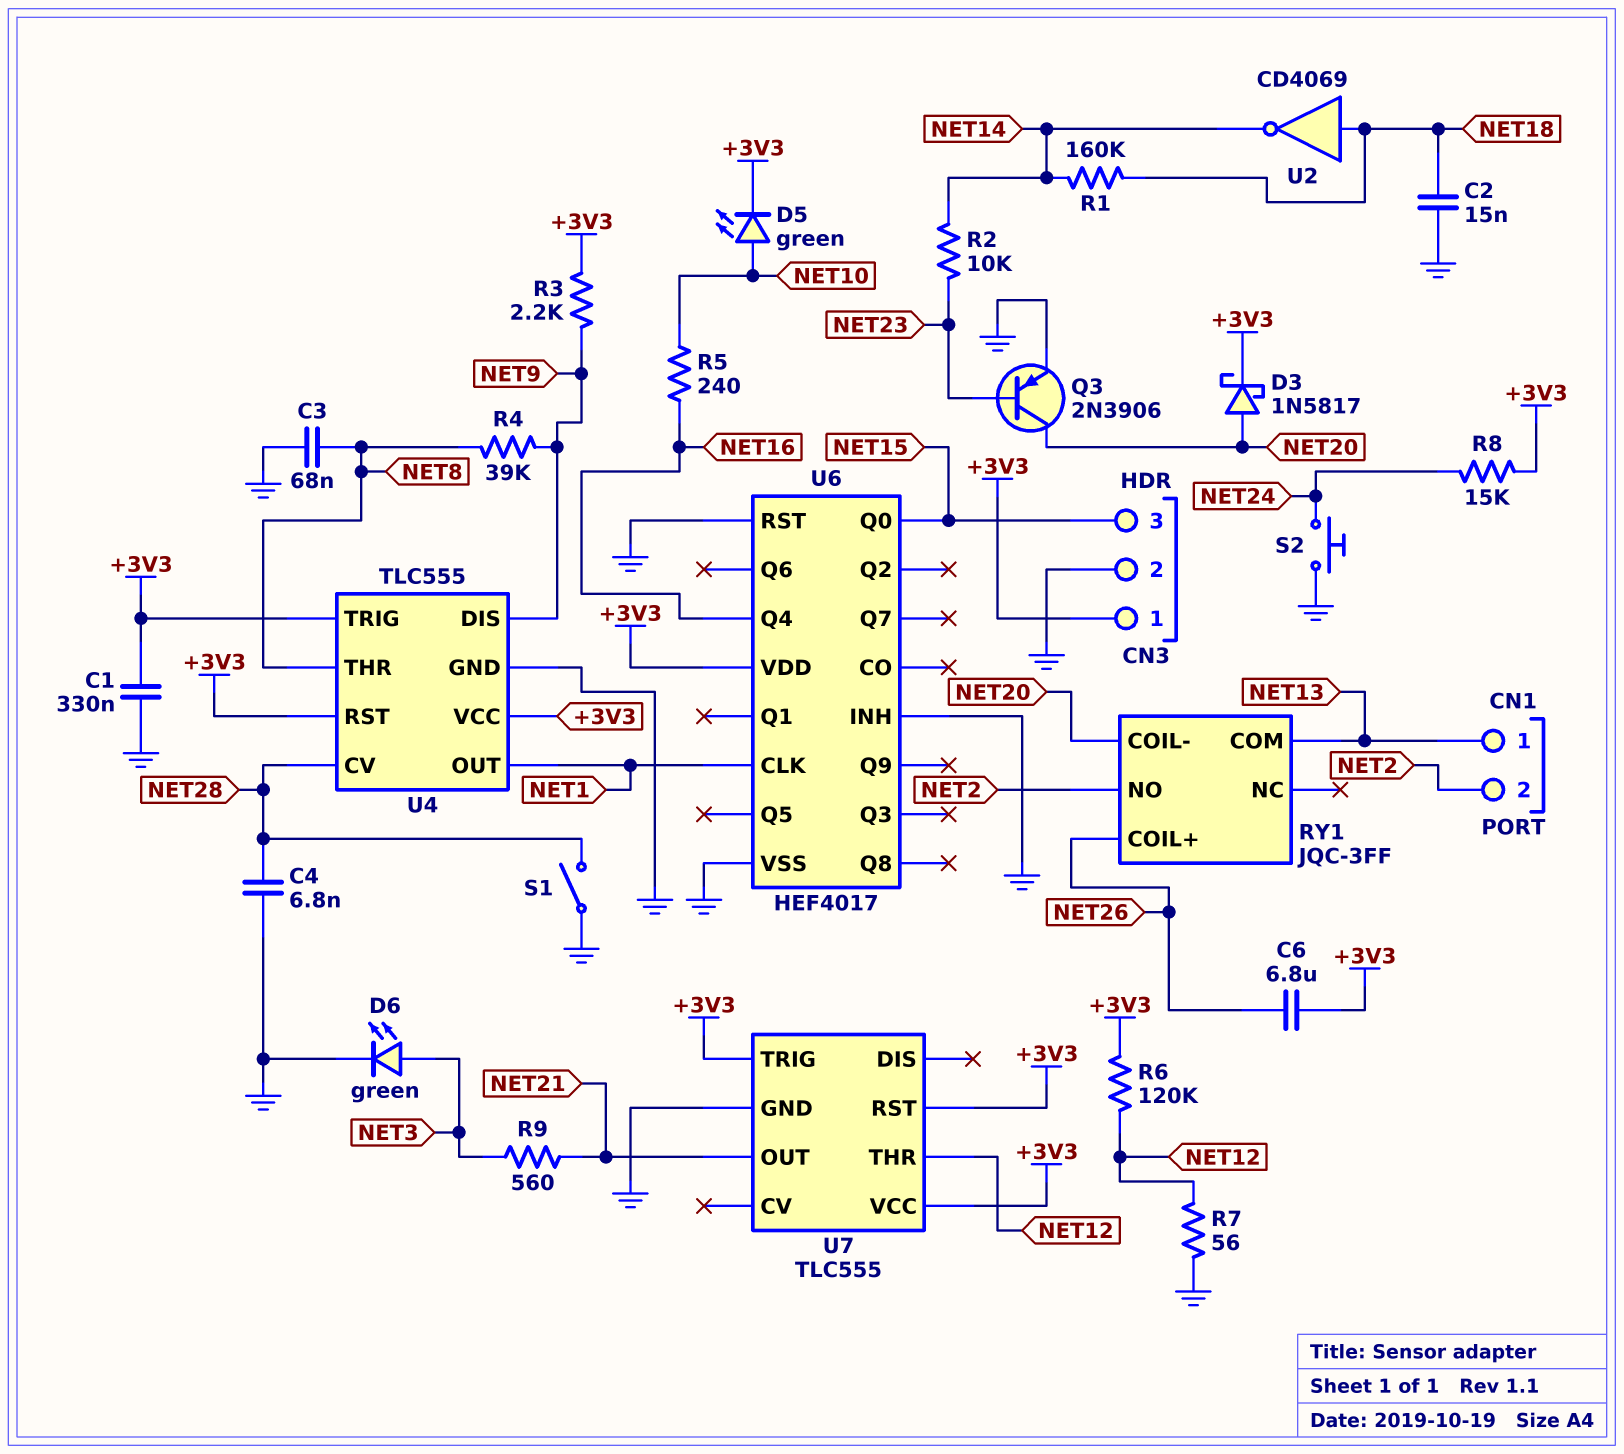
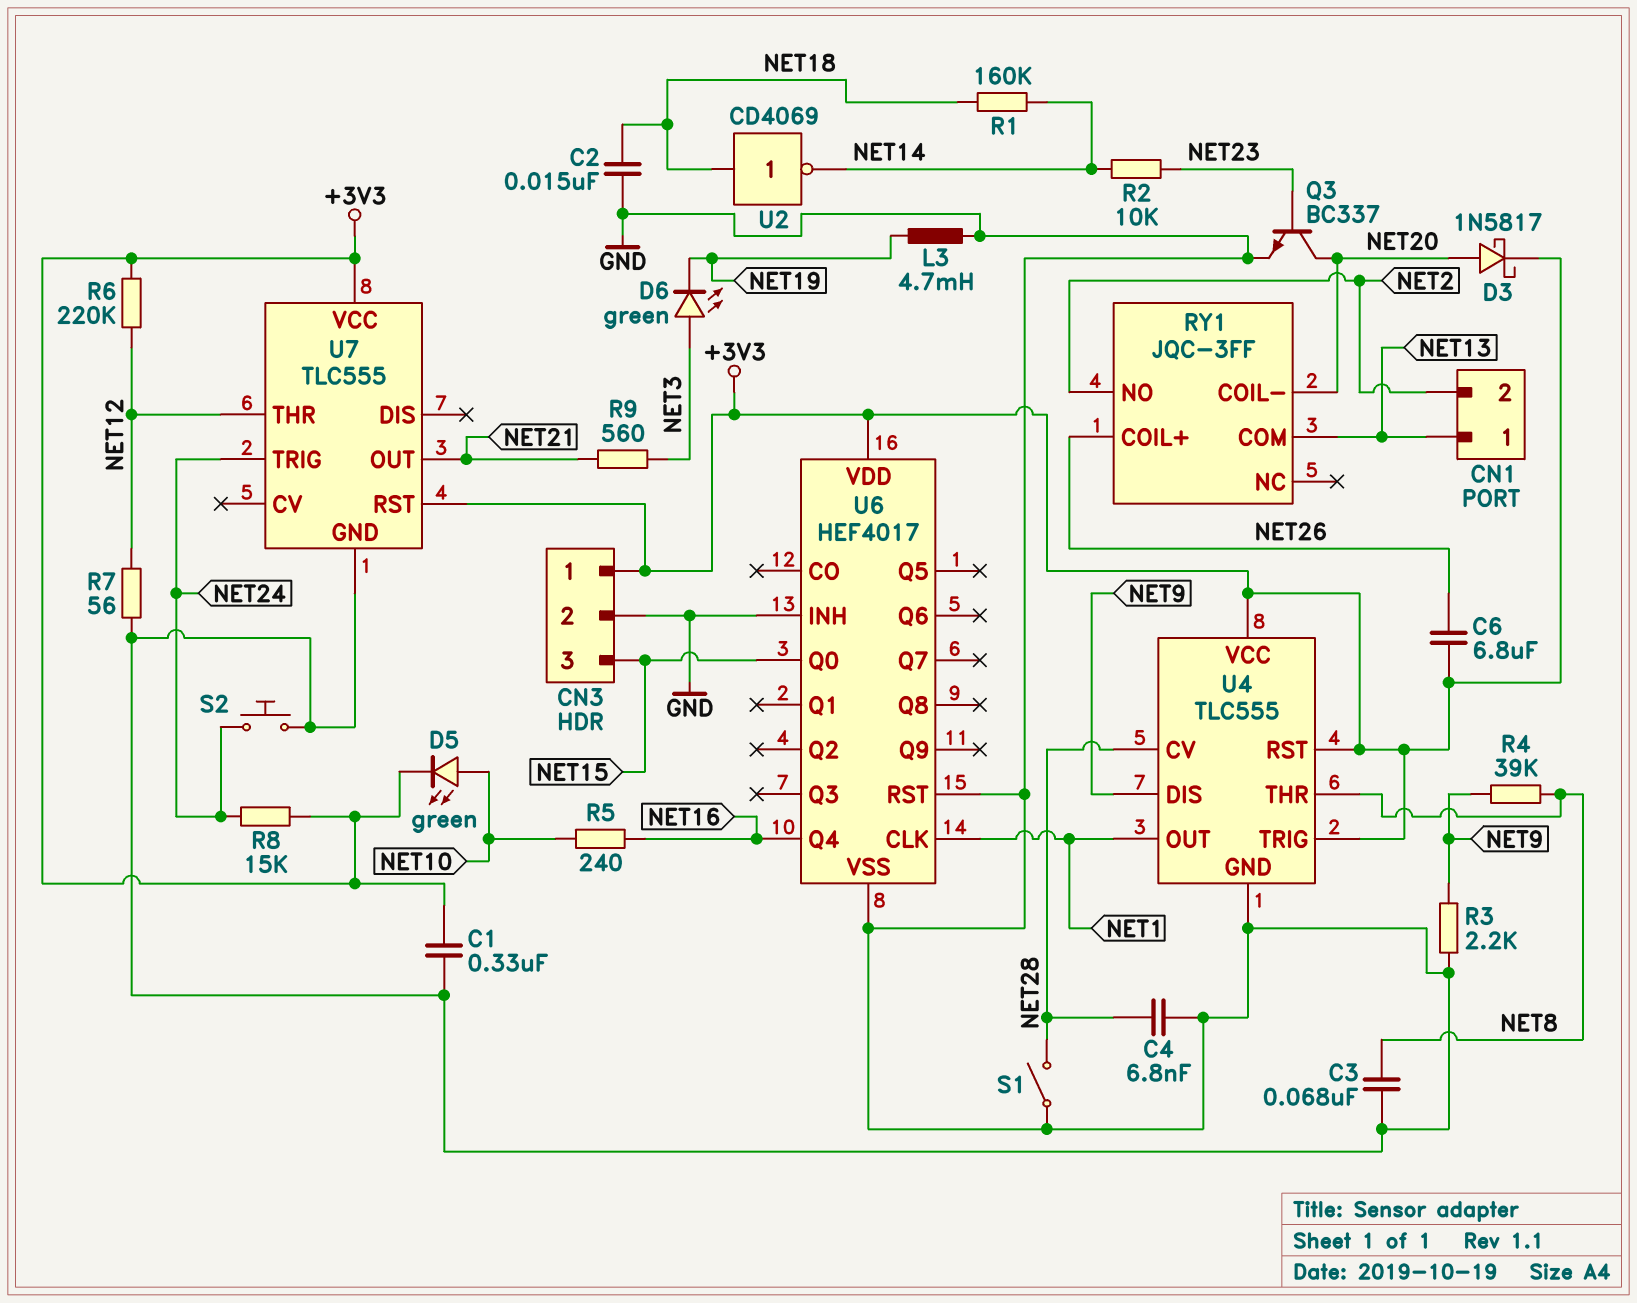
D6: LED green (A NET3, K GND) -> LED green (A NET3, K NET19)
L3: none -> 4.7mH (GND, NET19)
Q3: PNP 2N3906 (B NET23, C NET20, E GND) -> NPN BC337 (B NET23, C NET20, E GND)
R3: 2.2k (+3V3, NET9) -> 2.2k (GND, NET9)
R6: 120k (+3V3, NET12) -> 220k (+3V3, NET12)
U7 pin TRIG: +3V3 -> NET24

